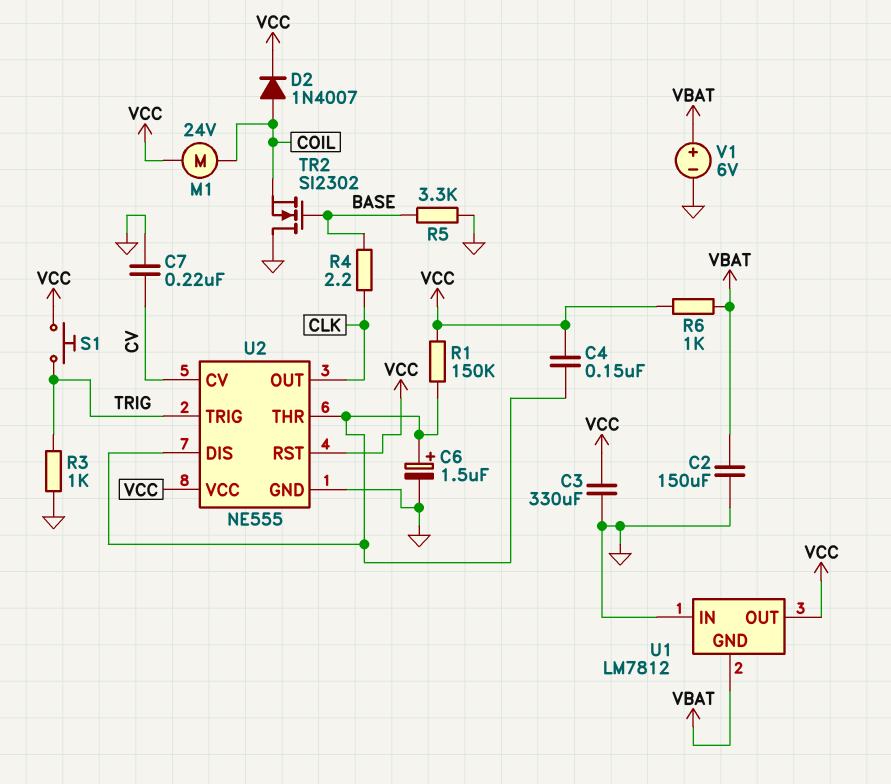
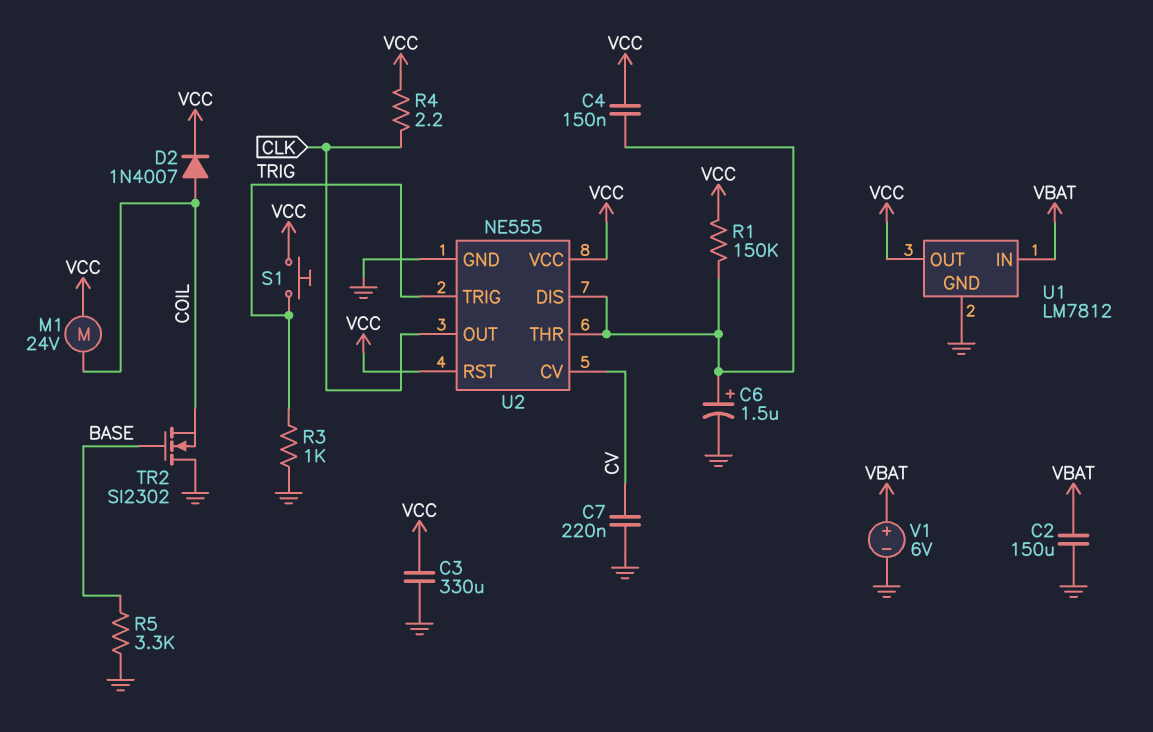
R4: 2.2 (BASE, CLK) -> 2.2 (CLK, VCC)
R6: 1k (VBAT, VCC) -> none
U1 pin GND: VBAT -> GND
U1 pin IN: GND -> VBAT

